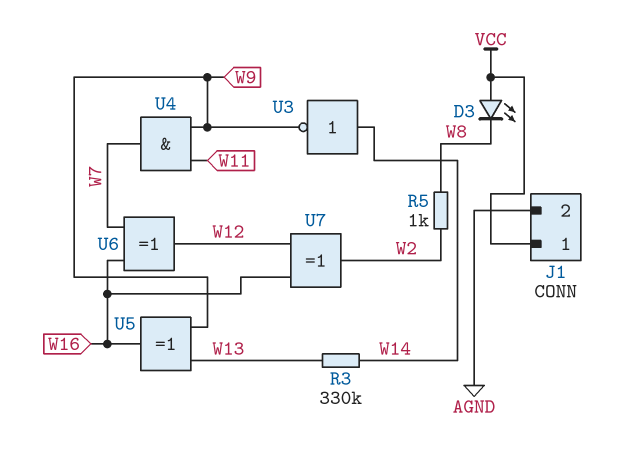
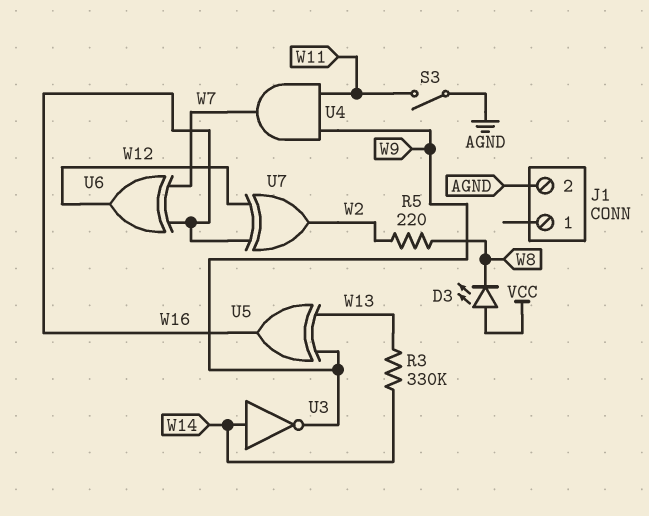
J1 pin 1: VCC -> none
R5: 1k (W2, W8) -> 220 (W2, W8)
S3: none -> switch (AGND, W11)

